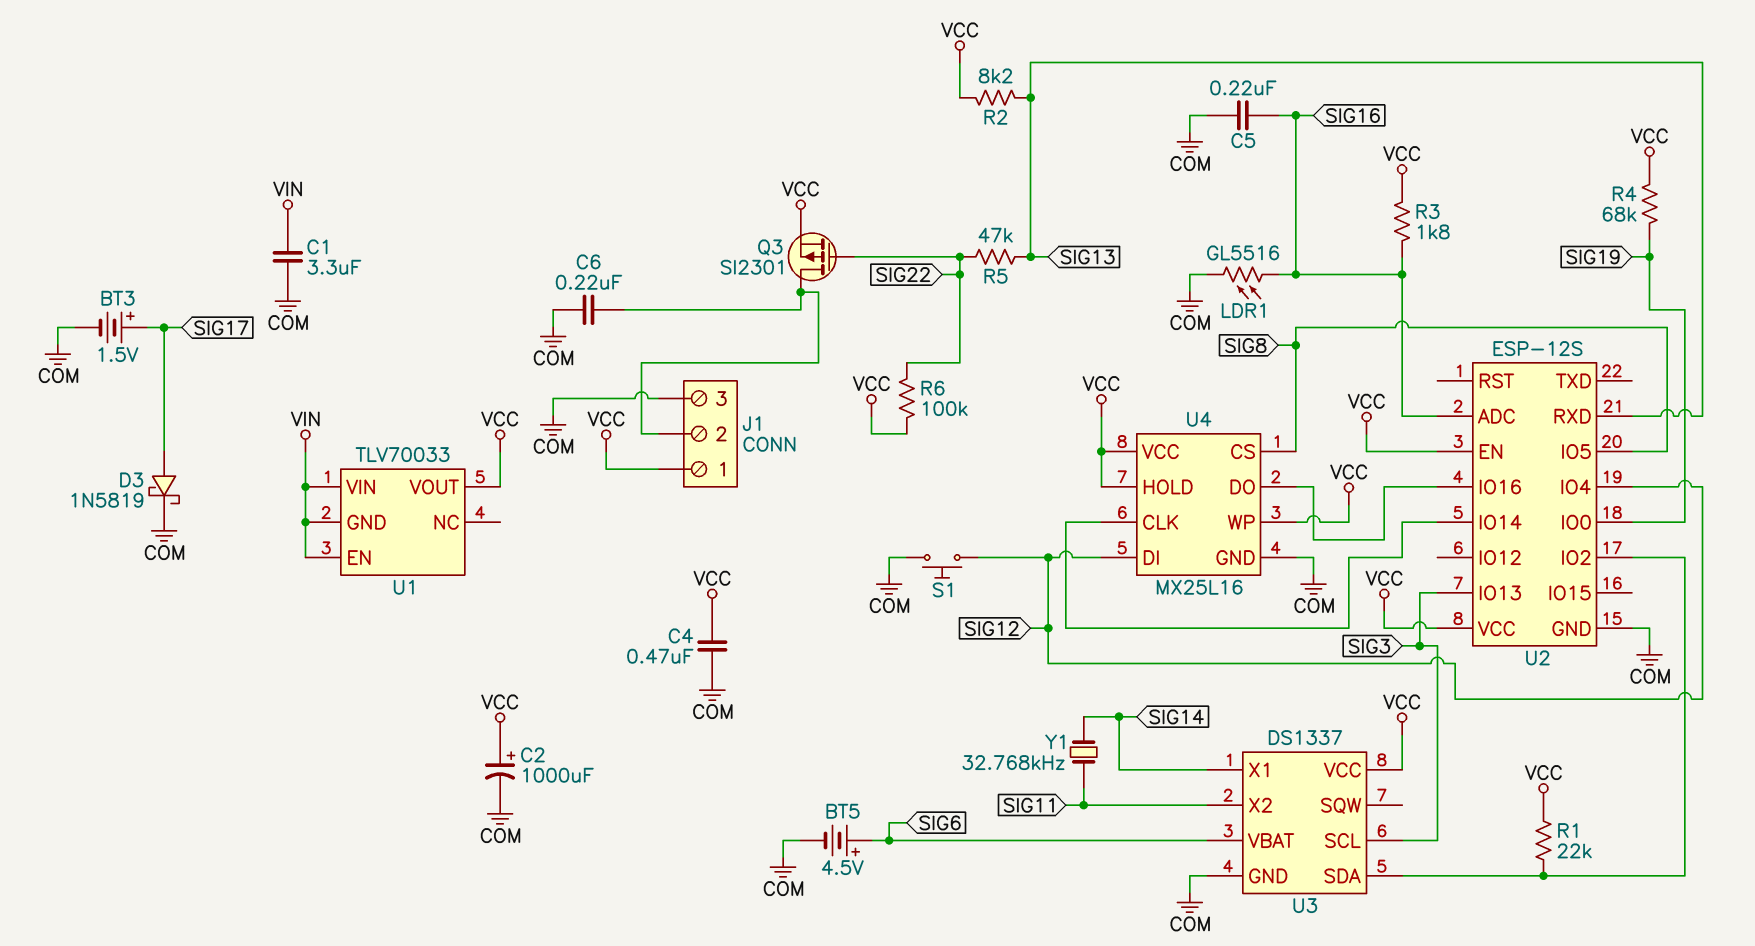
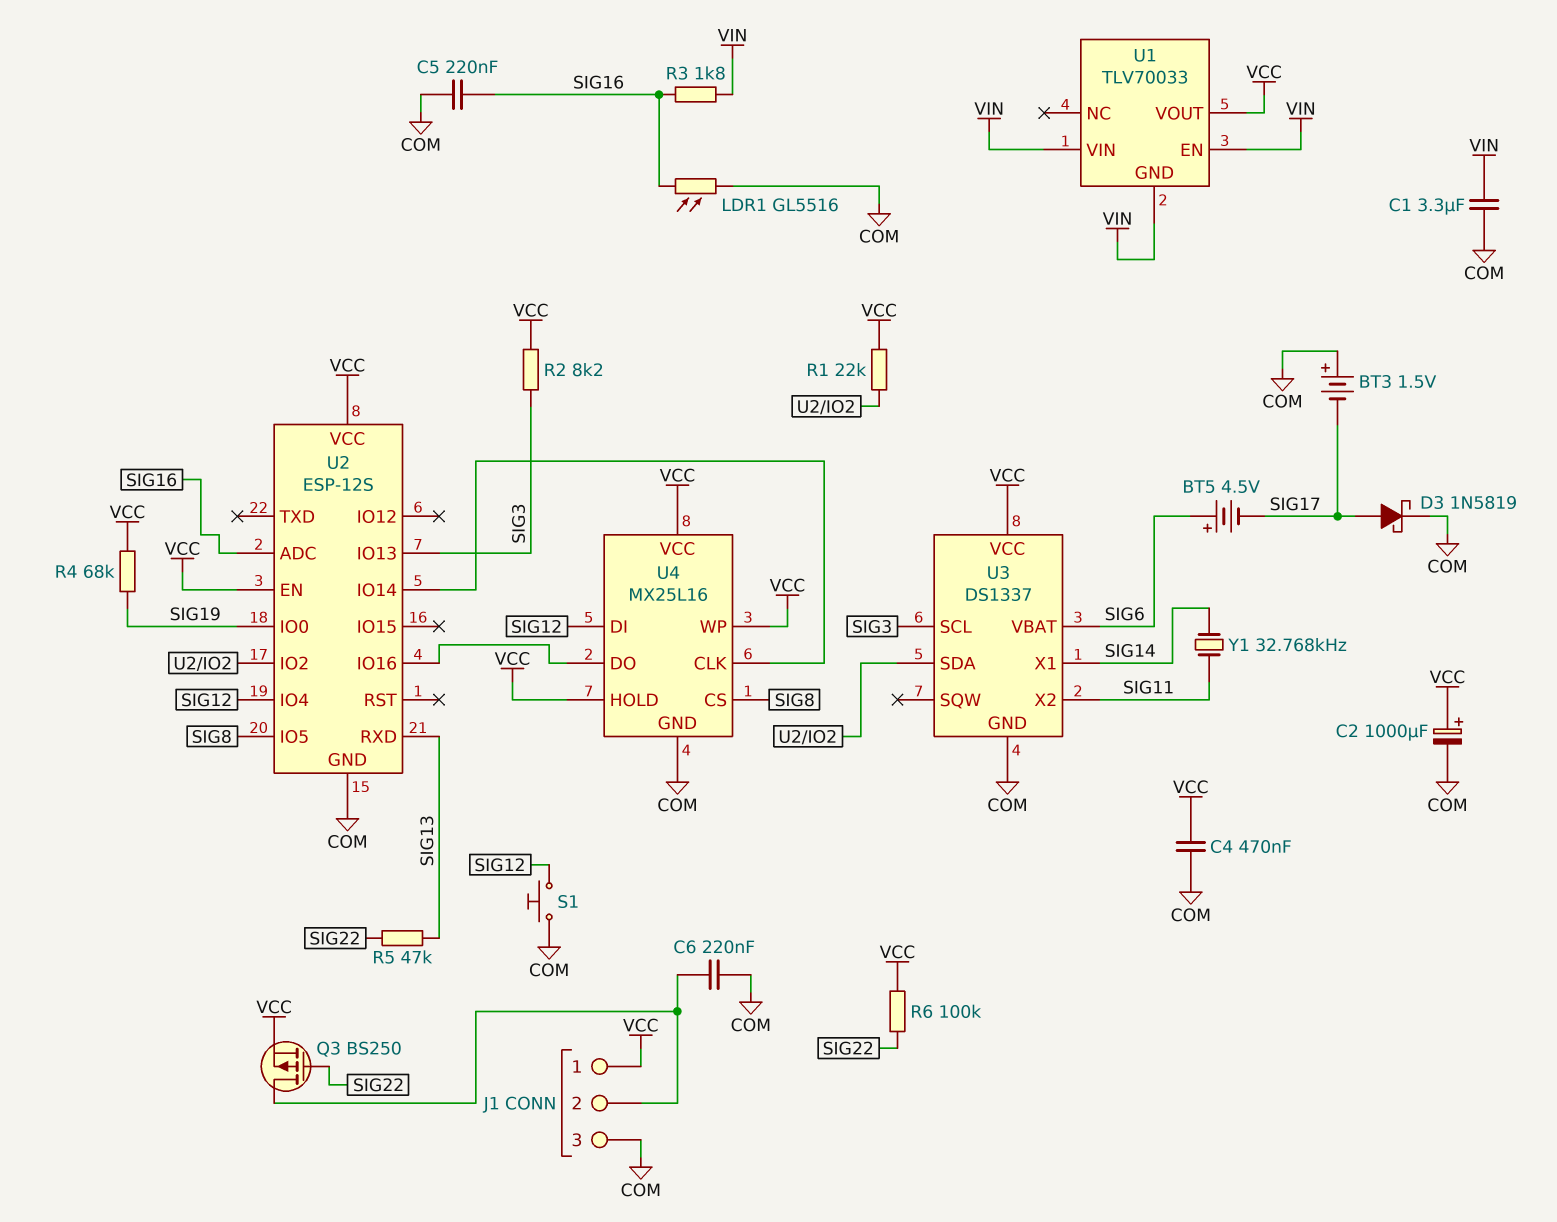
BT3: 1.5V (plus SIG17, minus COM) -> 1.5V (plus COM, minus SIG17)
BT5: 4.5V (plus SIG6, minus COM) -> 4.5V (plus SIG6, minus SIG17)
Q3: PMOS SI2301 (G SIG22, D J1/2, S VCC) -> PMOS BS250 (G SIG22, D J1/2, S VCC)
R2: 8.2k (SIG13, VCC) -> 8.2k (SIG3, VCC)
R3: 1.8k (SIG16, VCC) -> 1.8k (SIG16, VIN)

